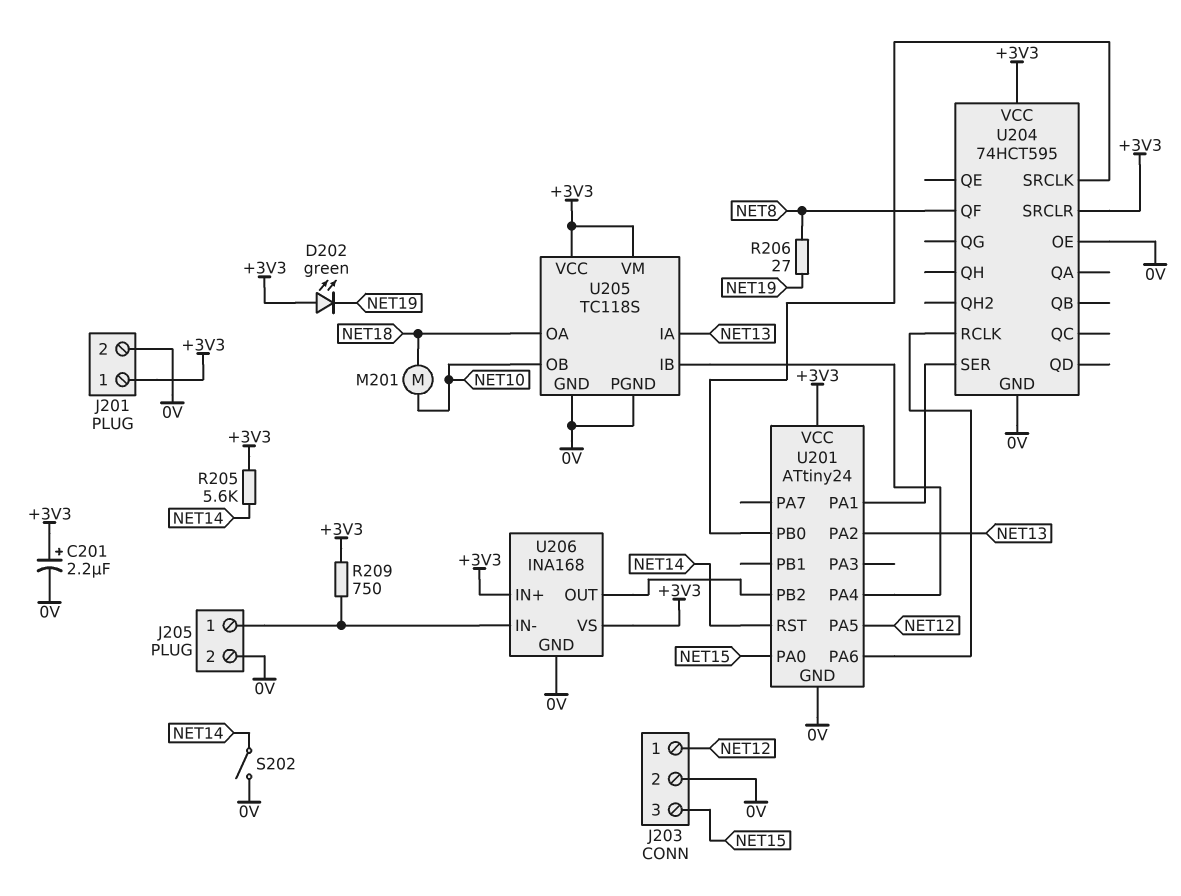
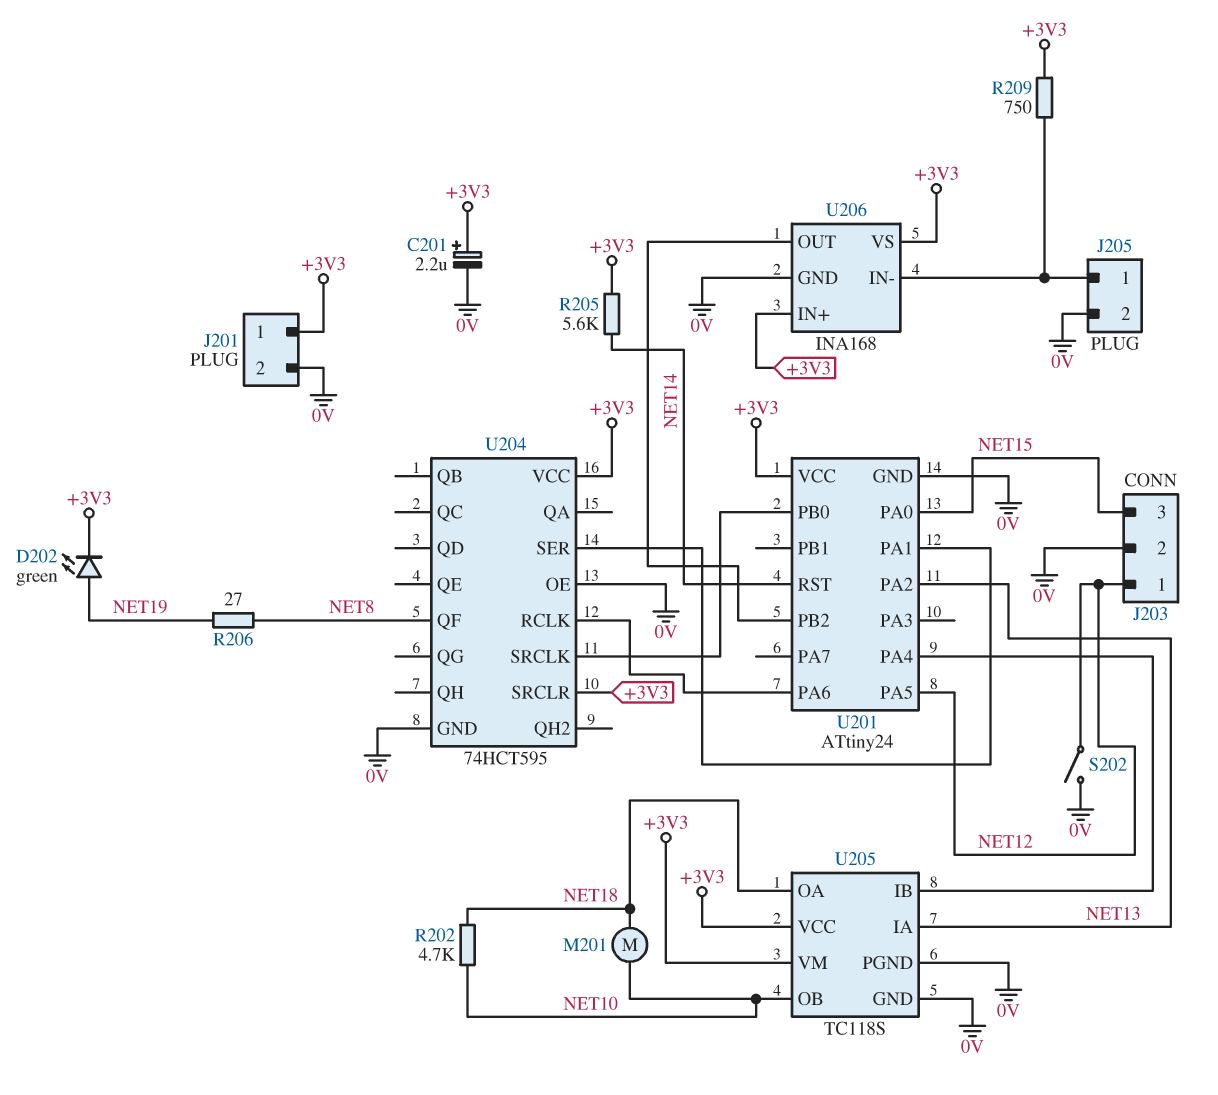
D202: LED green (A +3V3, K NET19) -> LED green (A NET19, K +3V3)
R202: none -> 4.7k (NET10, NET18)
S202: switch (0V, NET14) -> switch (0V, NET12)

